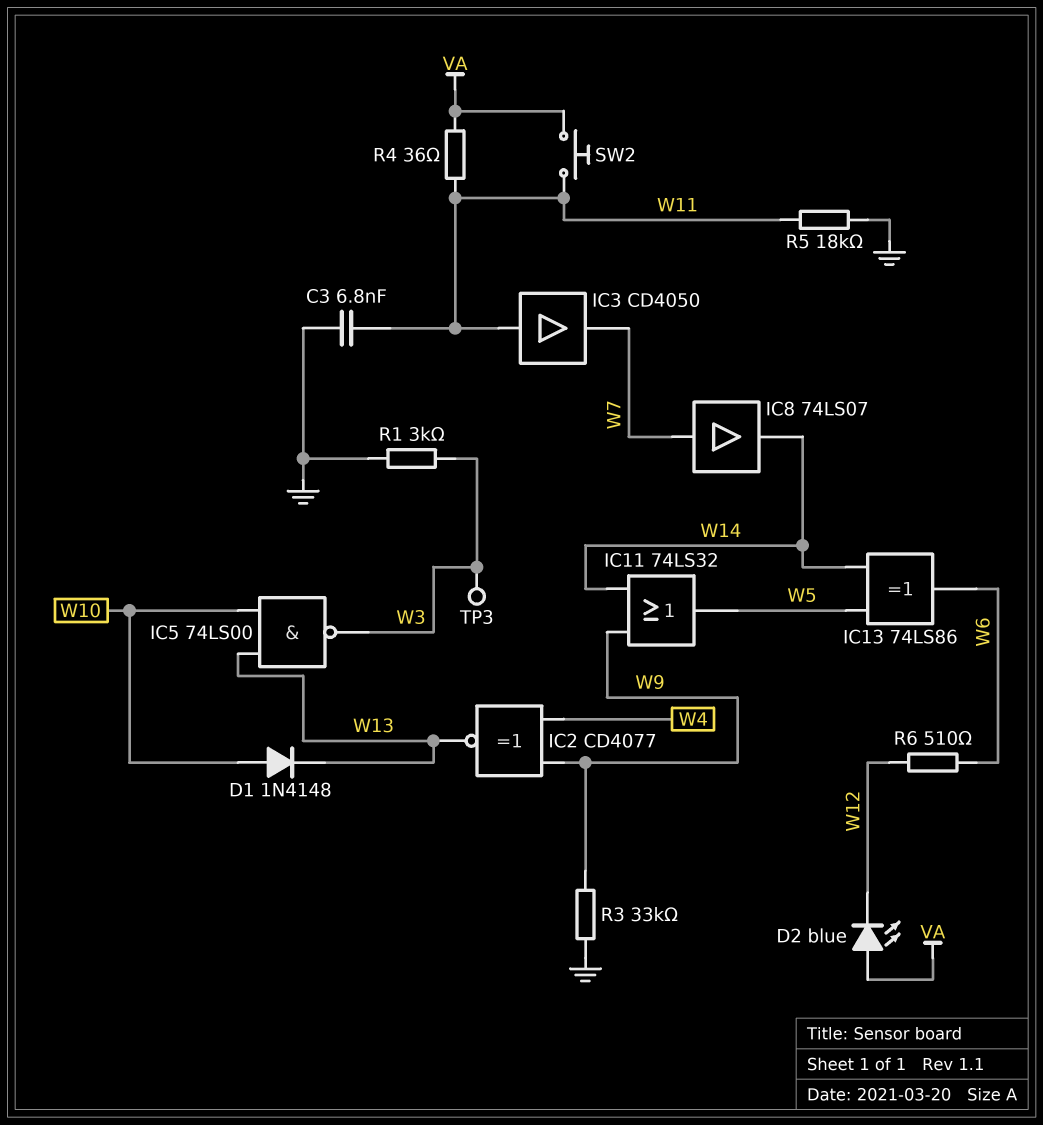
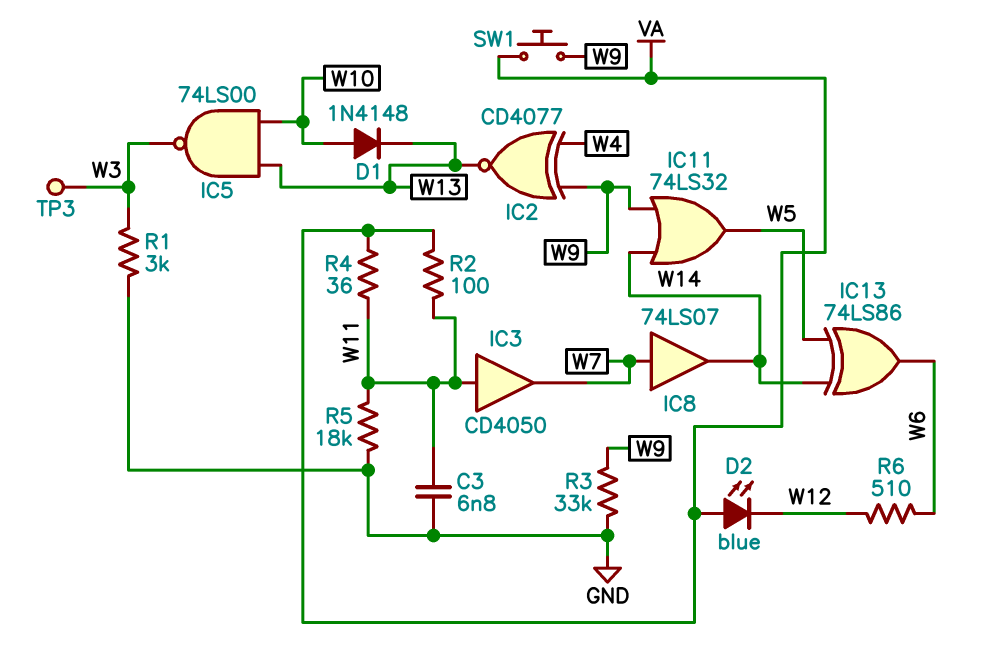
R2: none -> 100 (VA, W11)
SW1: none -> button (VA, W9)
SW2: button (VA, W11) -> none

